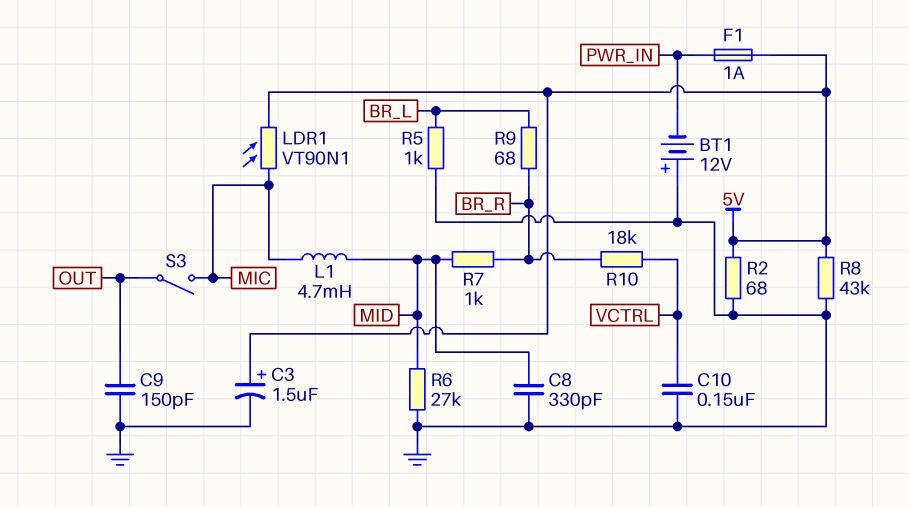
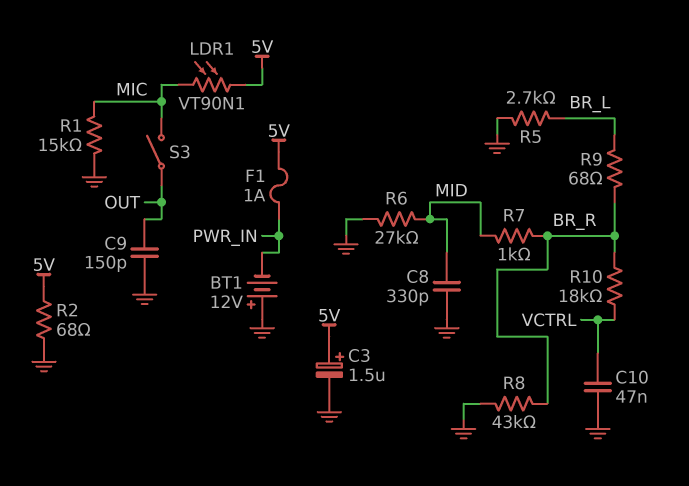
C10: 150nF (GND, VCTRL) -> 47nF (GND, VCTRL)
L1: 4.7mH (MIC, MID) -> none
R1: none -> 15k (GND, MIC)
R5: 1k (BR_L, GND) -> 2.7k (BR_L, GND)
R8: 43k (5V, GND) -> 43k (BR_R, GND)

